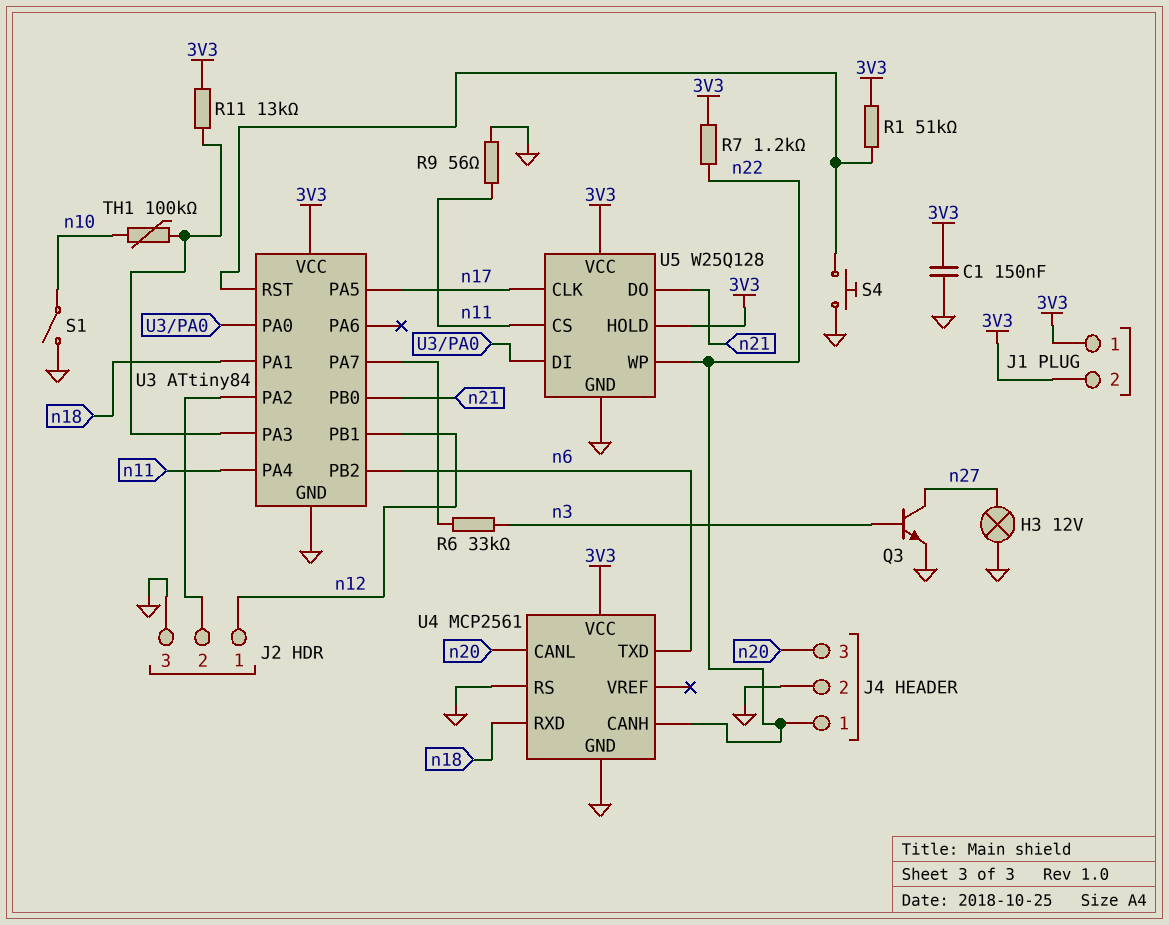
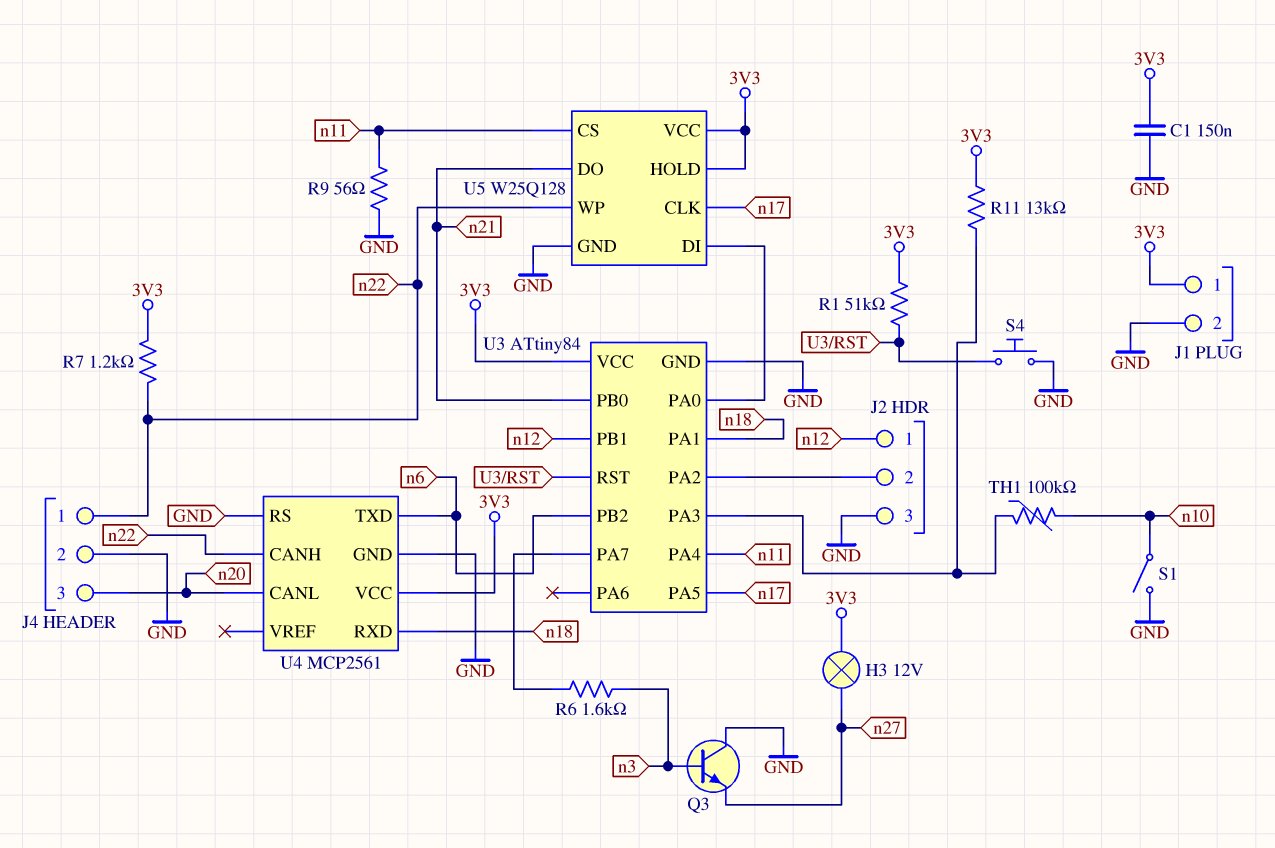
H3: lamp 12V (GND, n27) -> lamp 12V (3V3, n27)
J1 pin 2: 3V3 -> GND
Q3: NPN (B n3, C n27, E GND) -> NPN (B n3, C GND, E n27)
R6: 33k (U3/PA7, n3) -> 1.6k (U3/PA7, n3)

